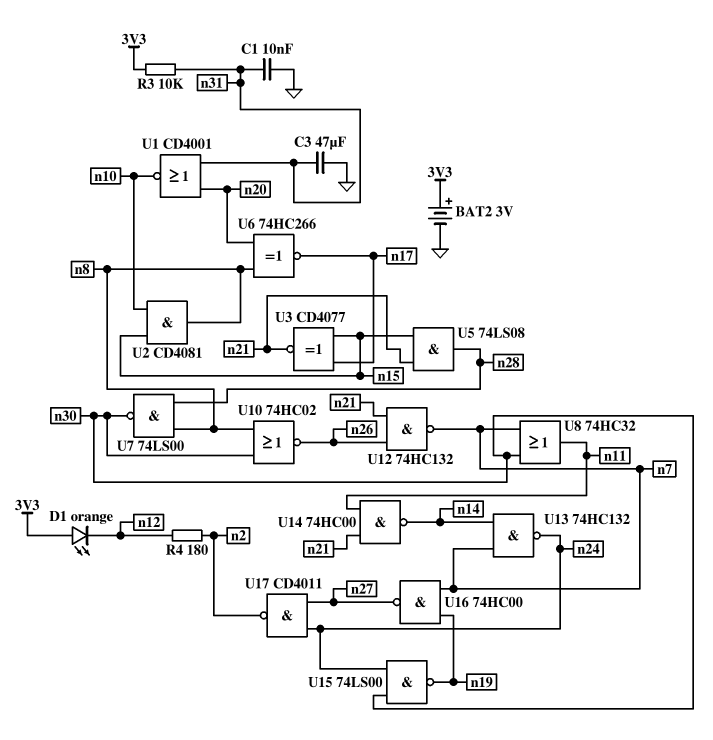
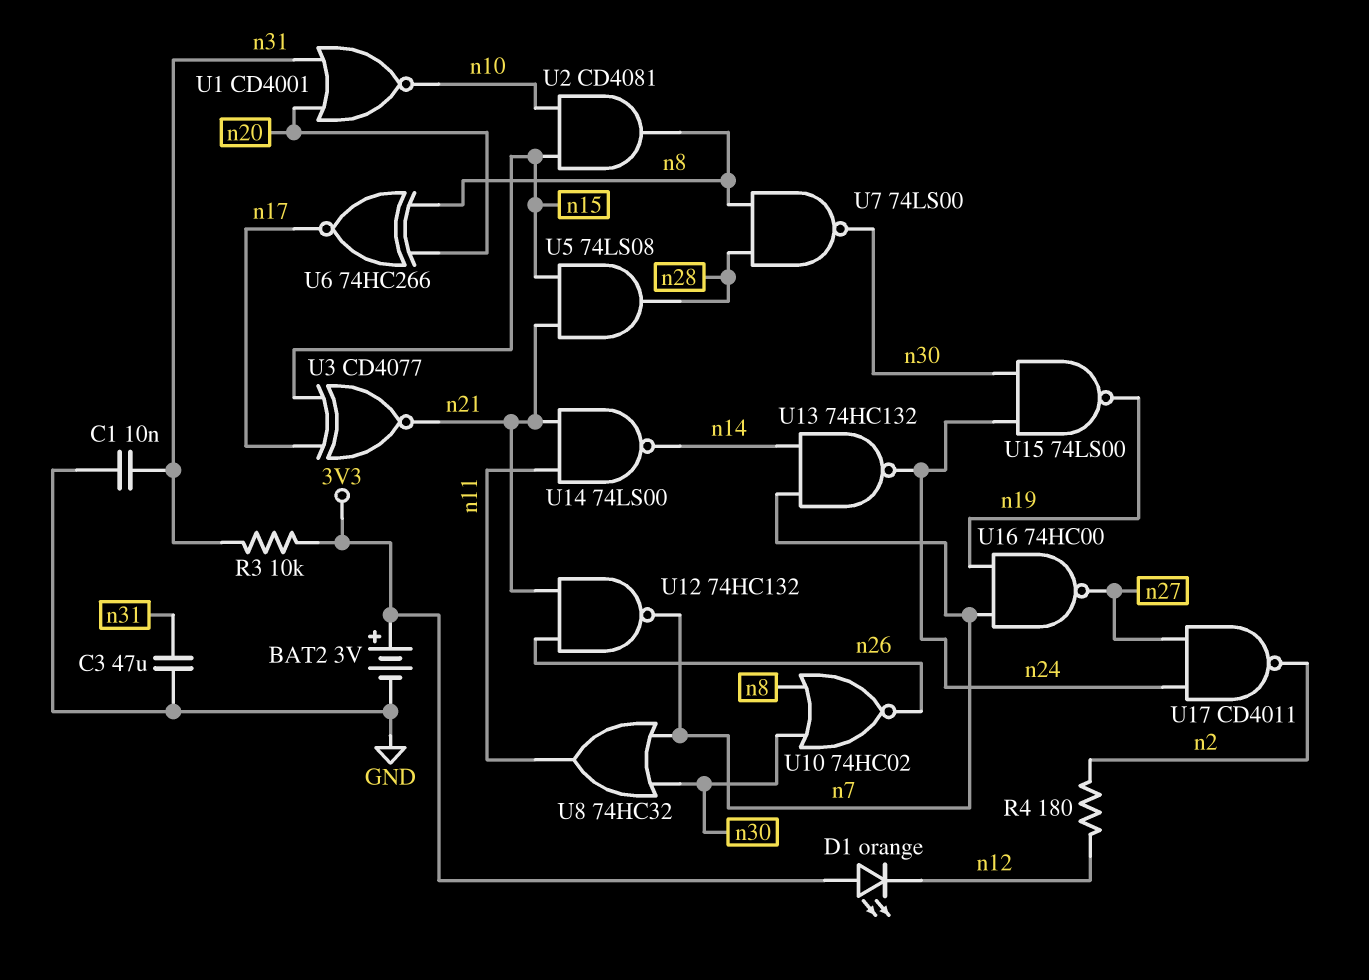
U14: NAND 74HC00 (in n11, in n21, out n14) -> NAND 74LS00 (in n11, in n21, out n14)

